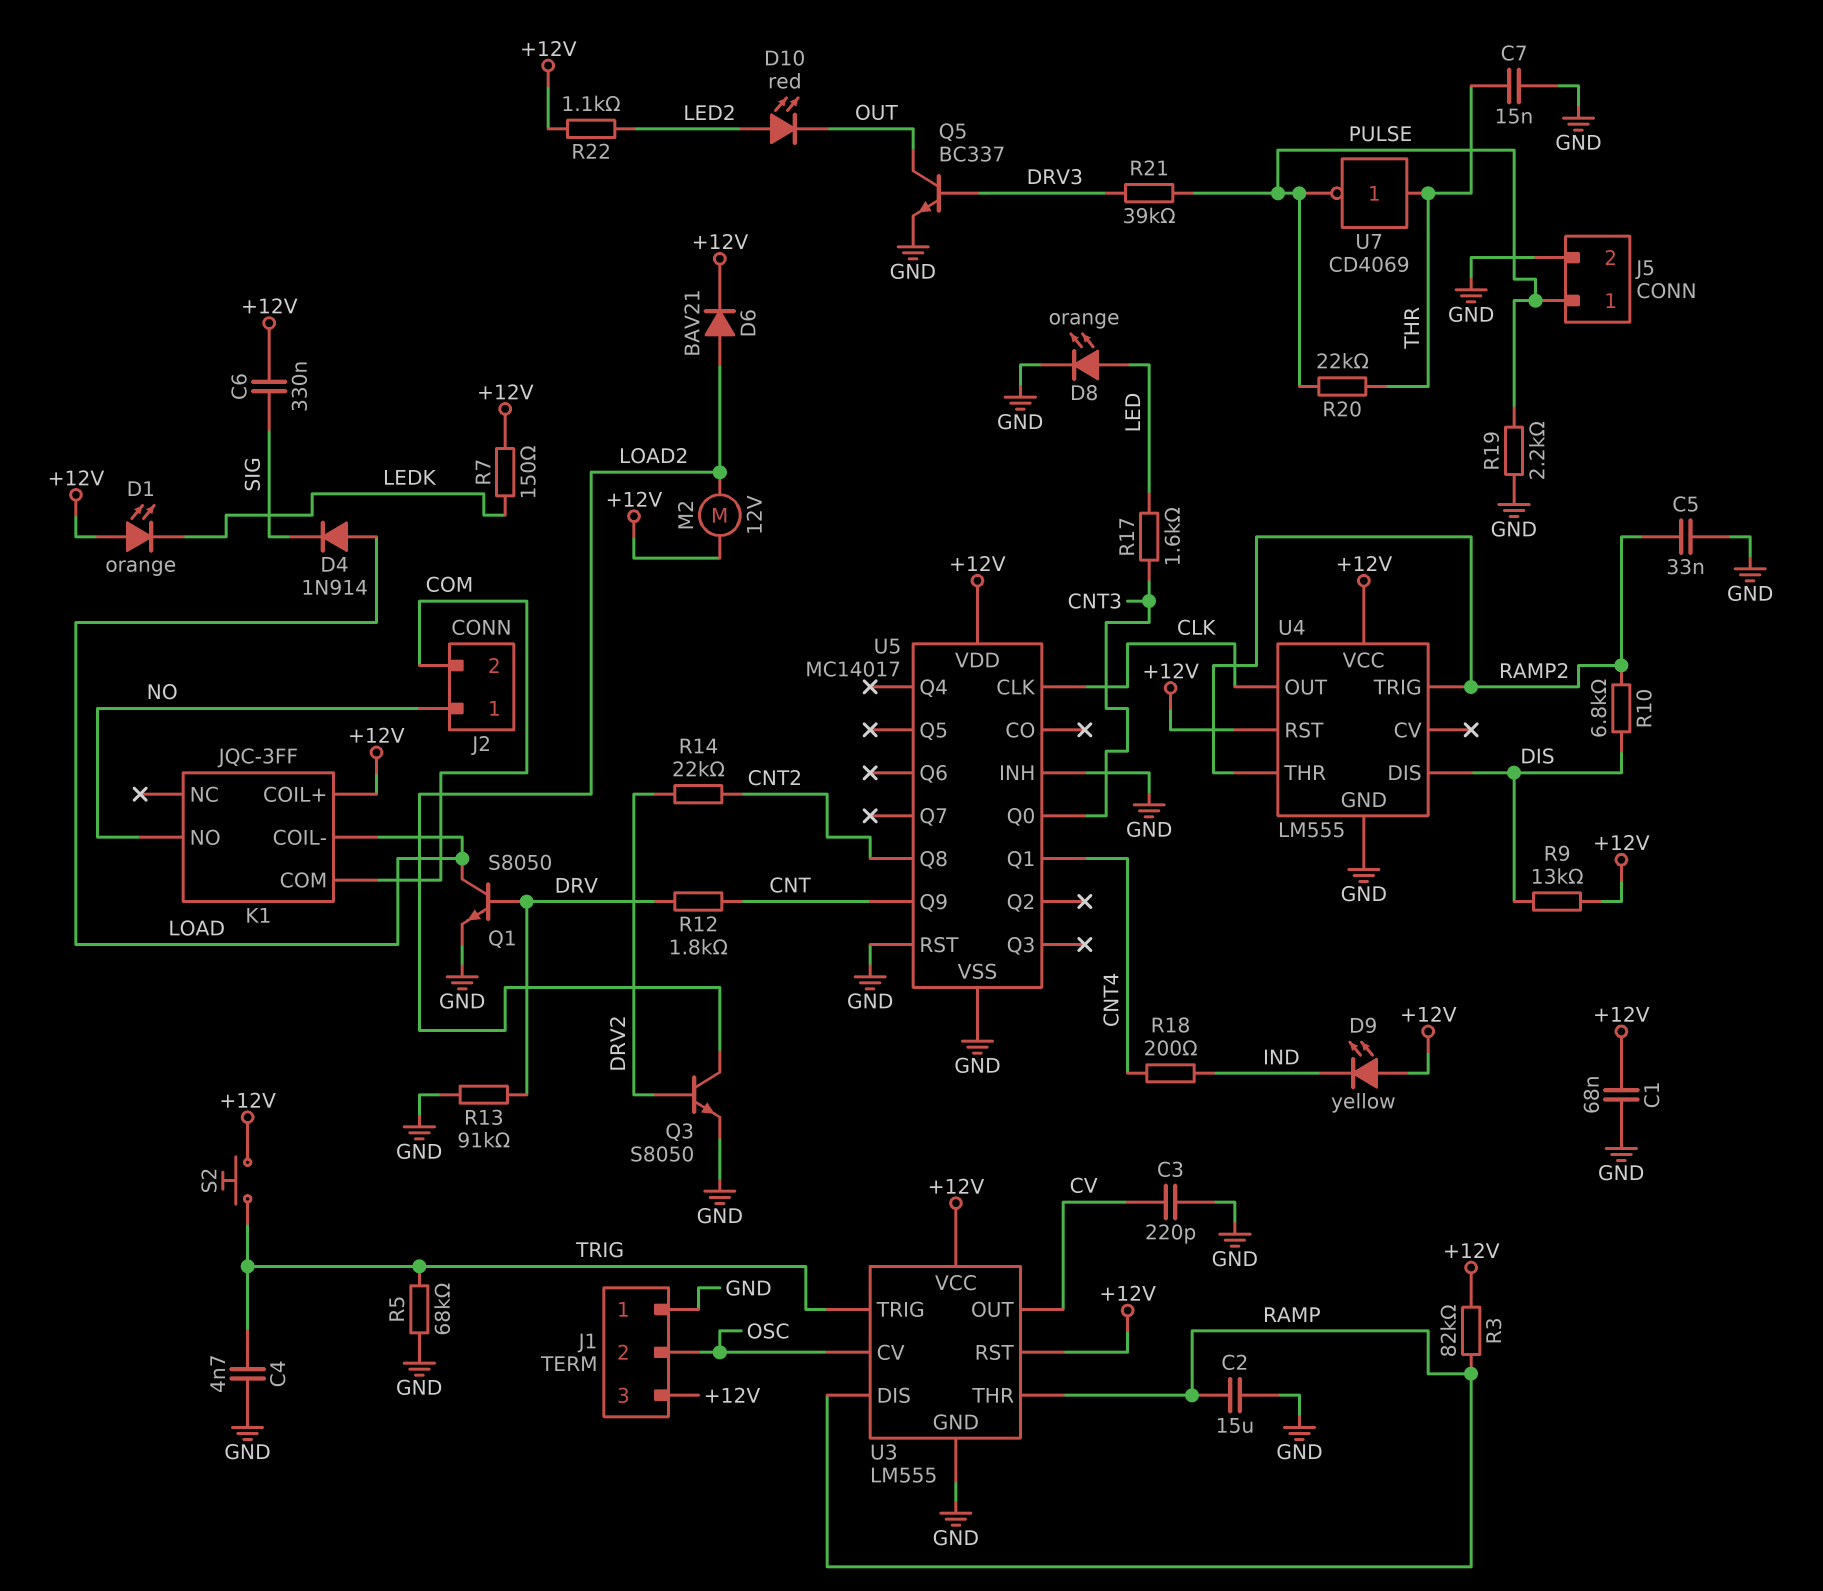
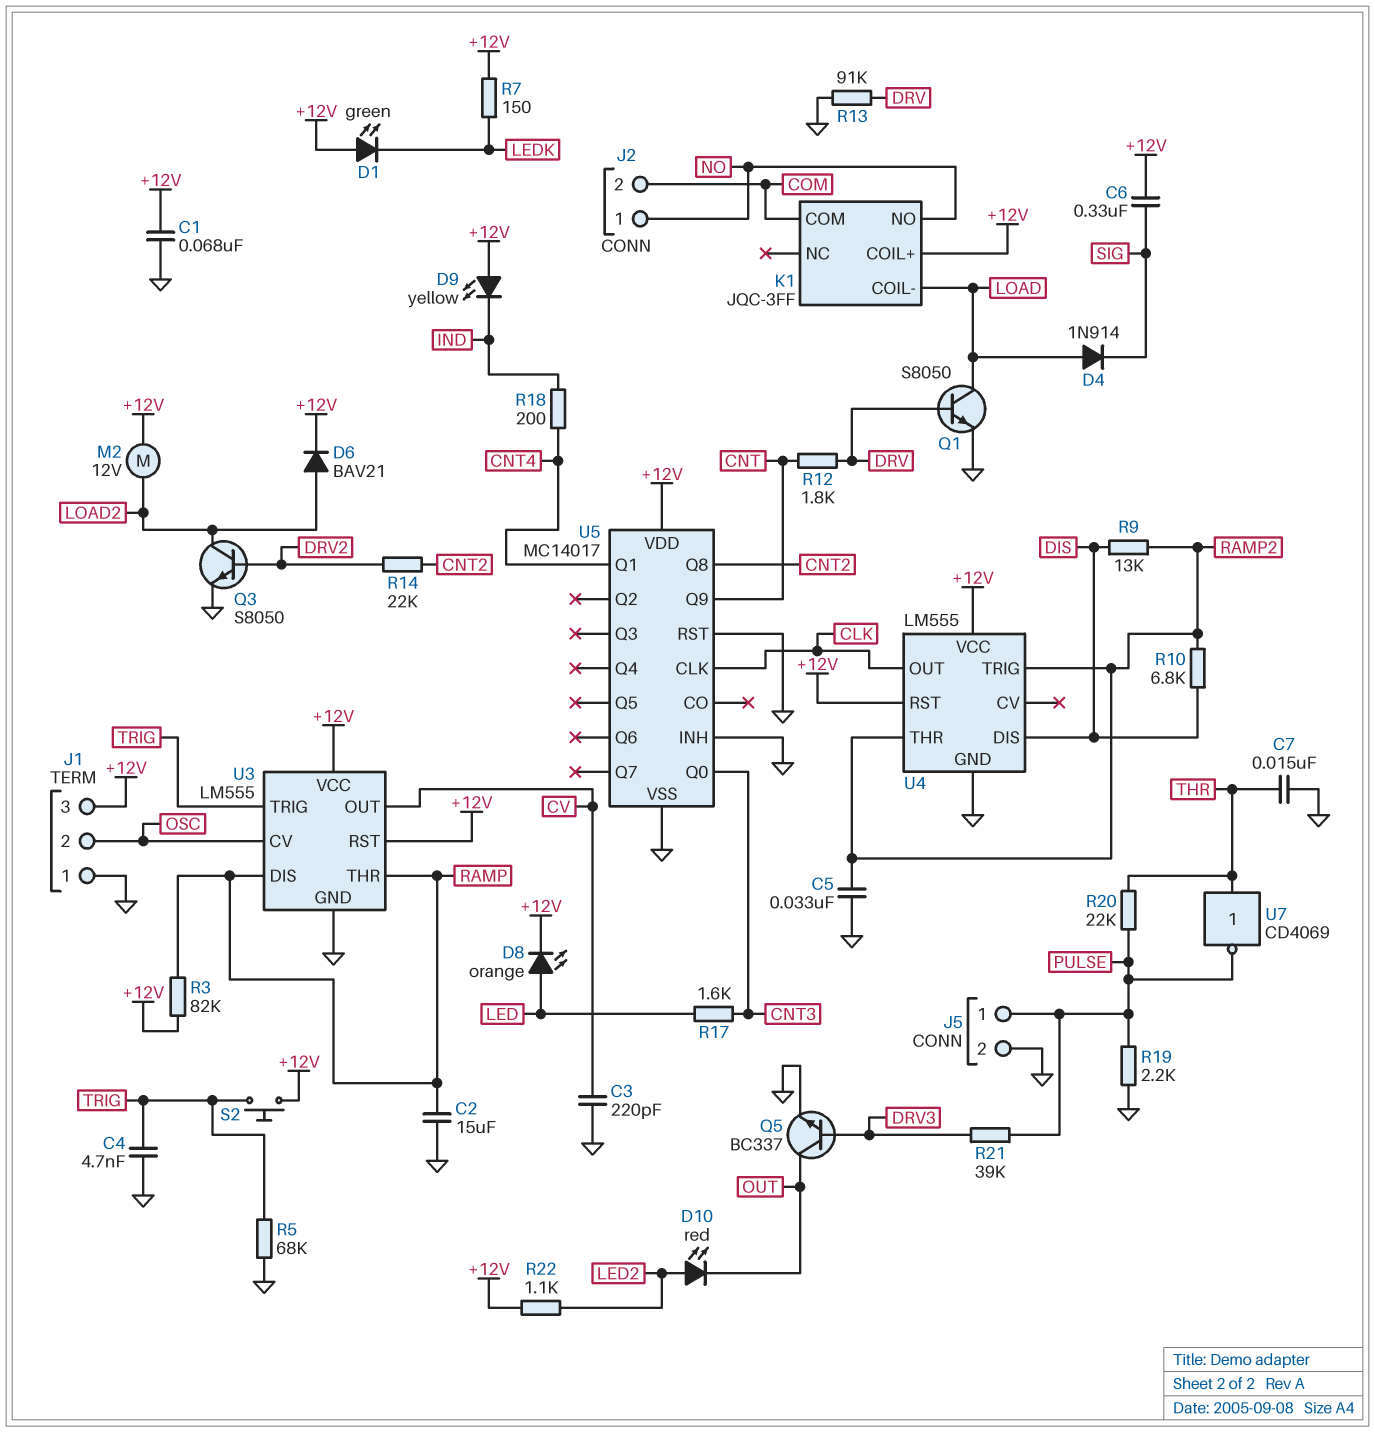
D1: LED orange (A +12V, K LEDK) -> LED green (A +12V, K LEDK)
D8: LED orange (A LED, K GND) -> LED orange (A LED, K +12V)
R9: 13k (+12V, DIS) -> 13k (DIS, RAMP2)

